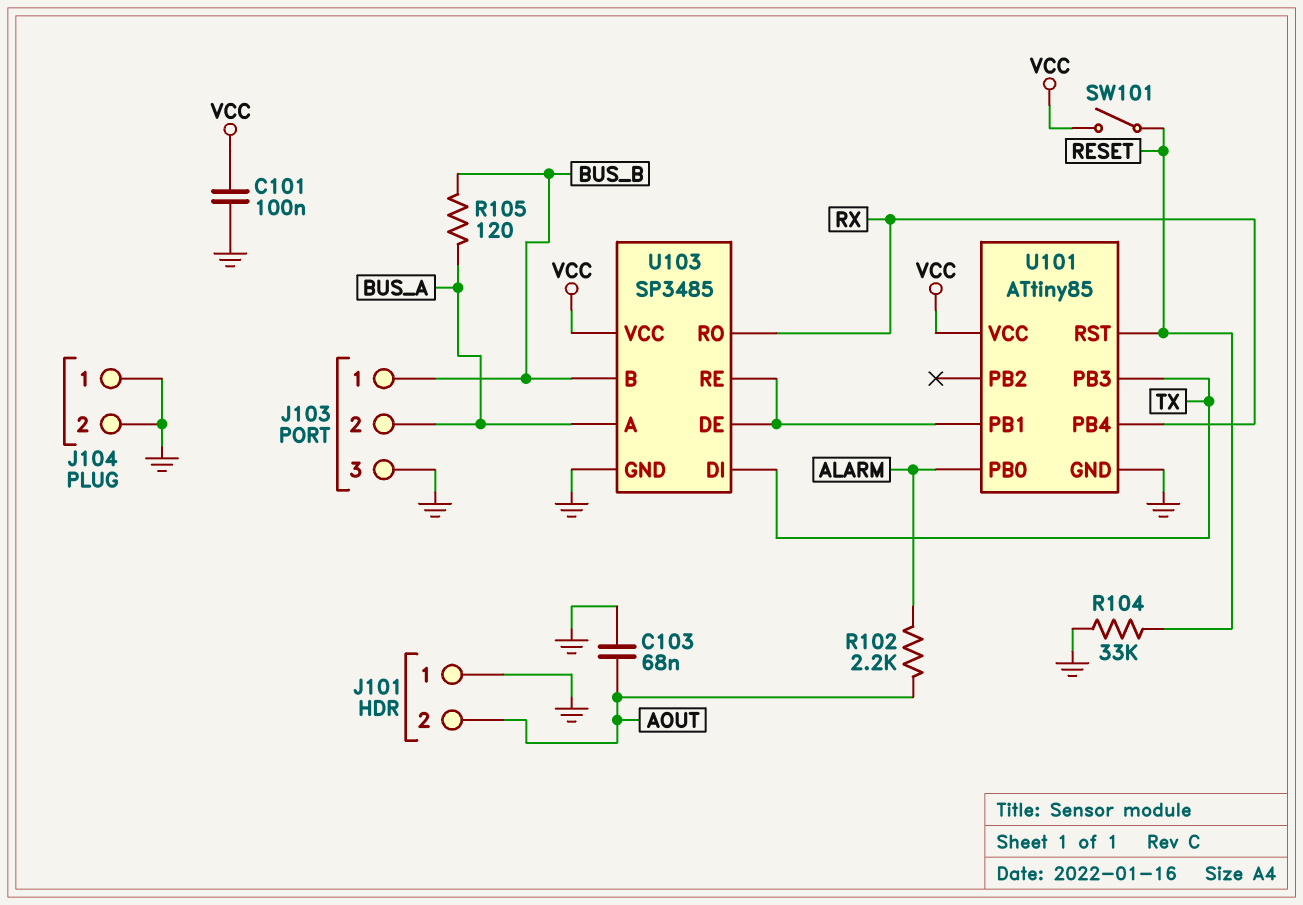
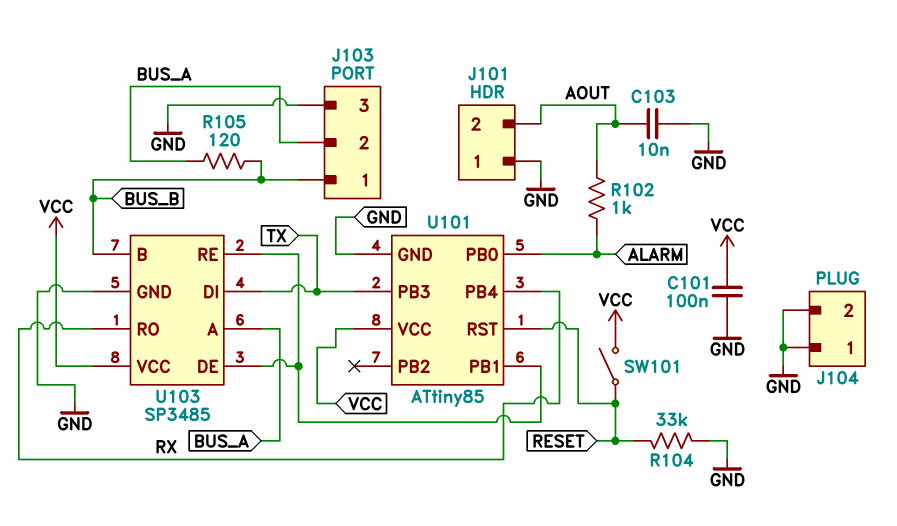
C103: 68nF (AOUT, GND) -> 10nF (AOUT, GND)
R102: 2.2k (ALARM, AOUT) -> 1k (ALARM, AOUT)

